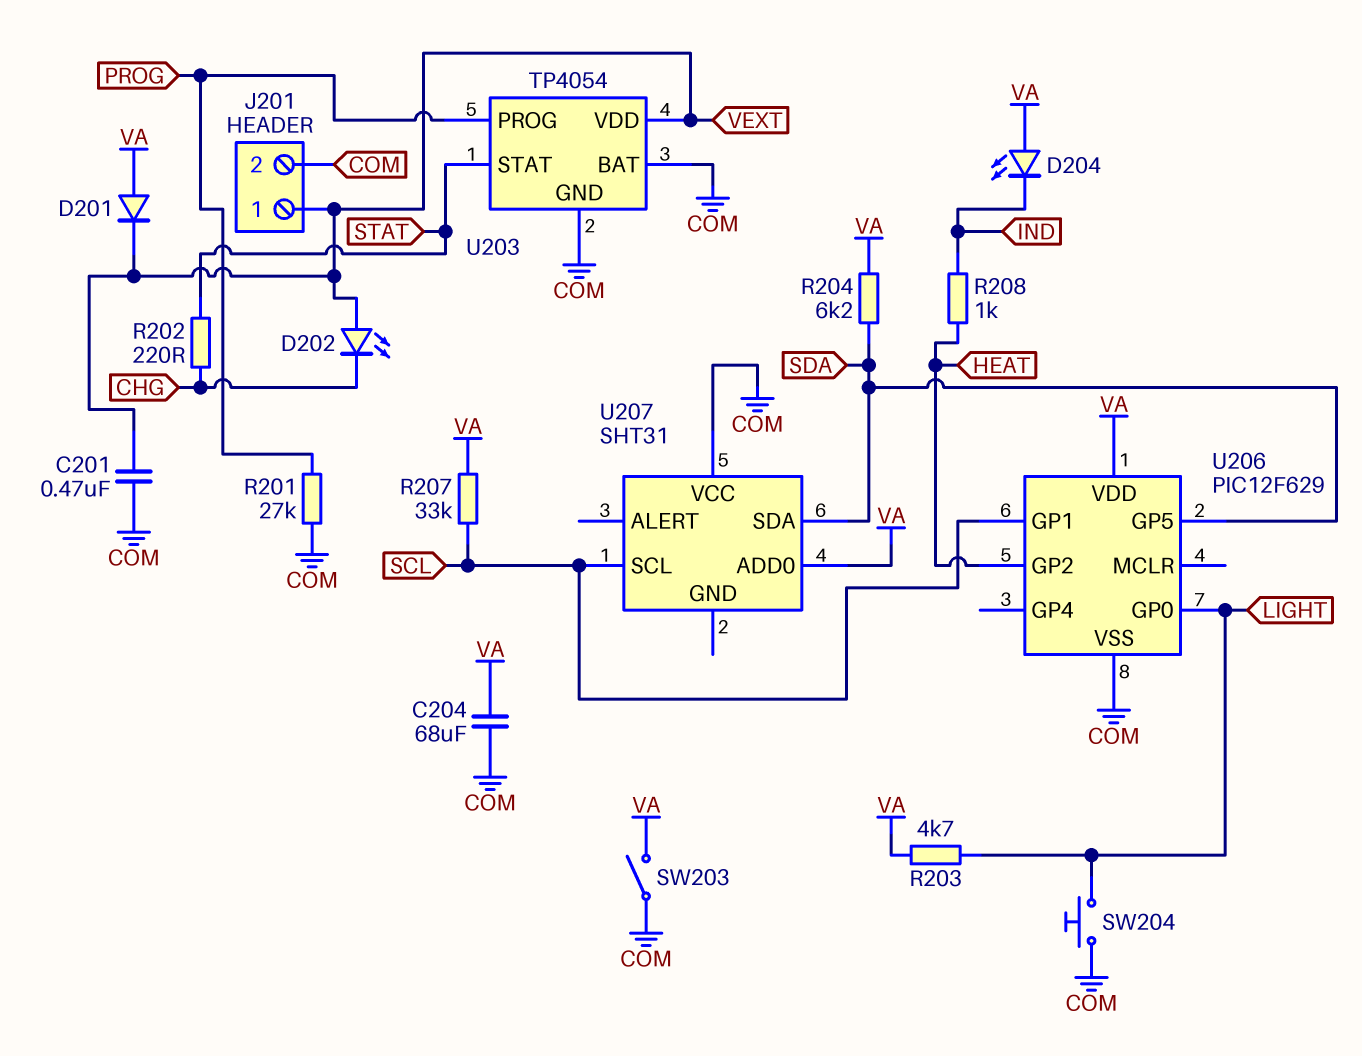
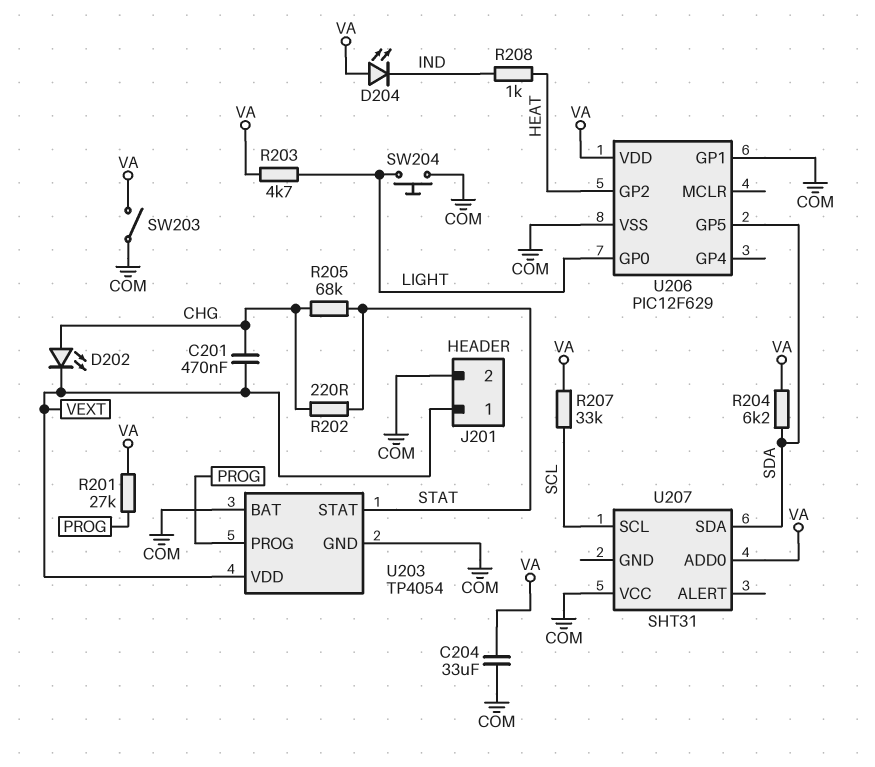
C201: 470nF (COM, VEXT) -> 470nF (CHG, VEXT)
C204: 68uF (COM, VA) -> 33uF (COM, VA)
D201: diode (A VA, K VEXT) -> none
D202: LED (A VEXT, K CHG) -> LED (A CHG, K VEXT)
R201: 27k (COM, PROG) -> 27k (PROG, VA)
R205: none -> 68k (CHG, STAT)
U206 pin GP1: SCL -> COM

